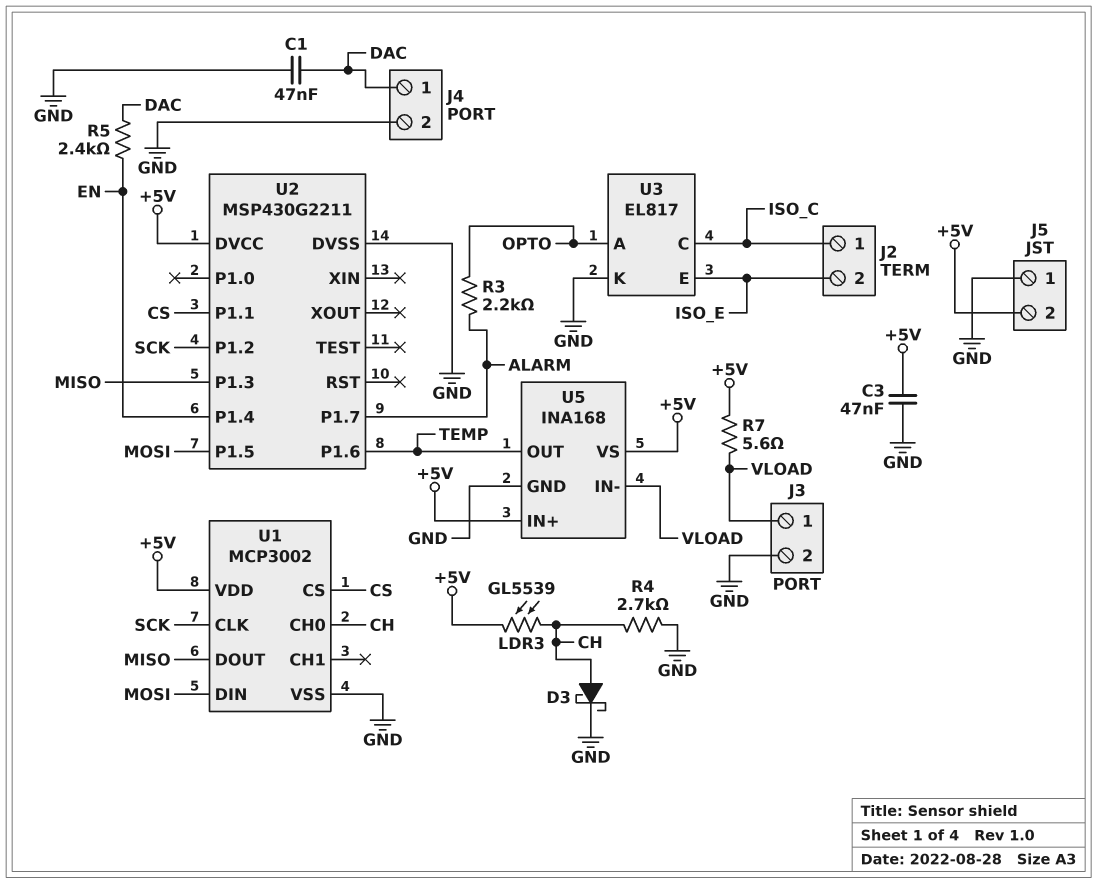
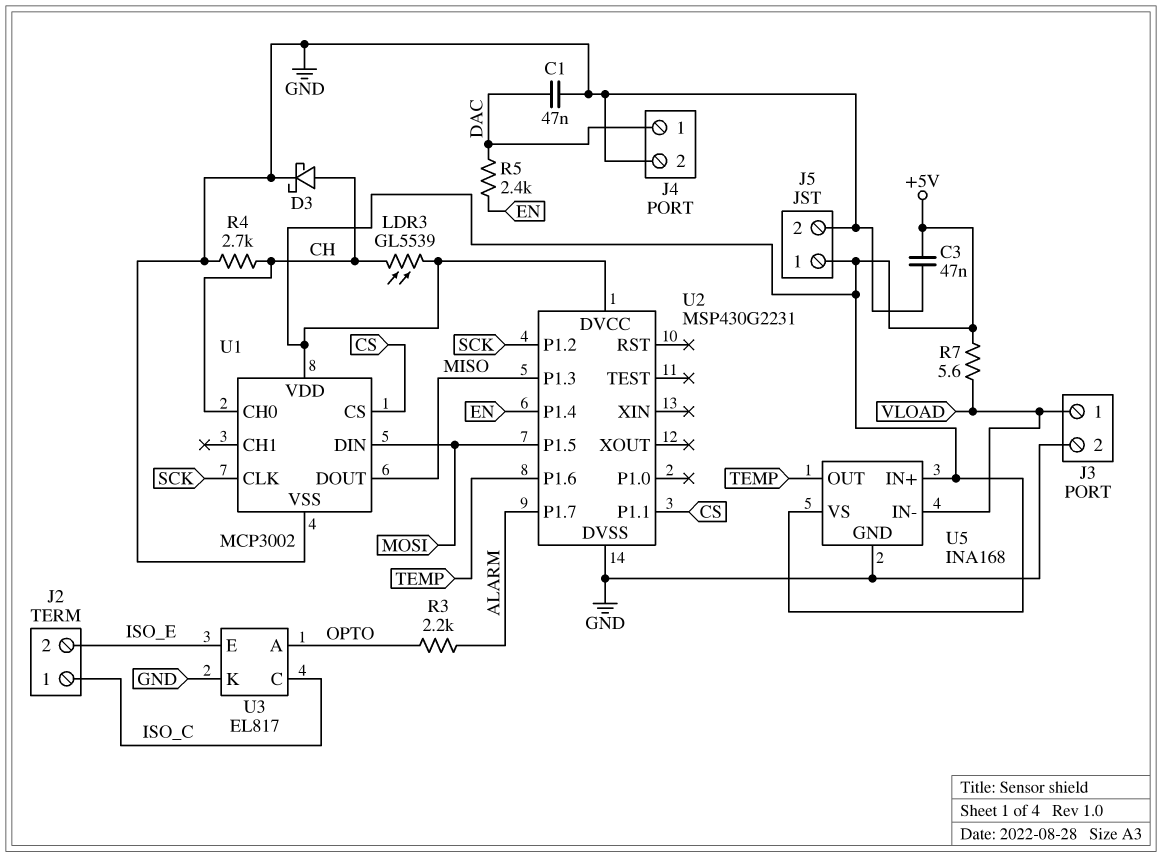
J5 pin 1: GND -> +5V
J5 pin 2: +5V -> GND
U2: MSP430G2211 -> MSP430G2231

